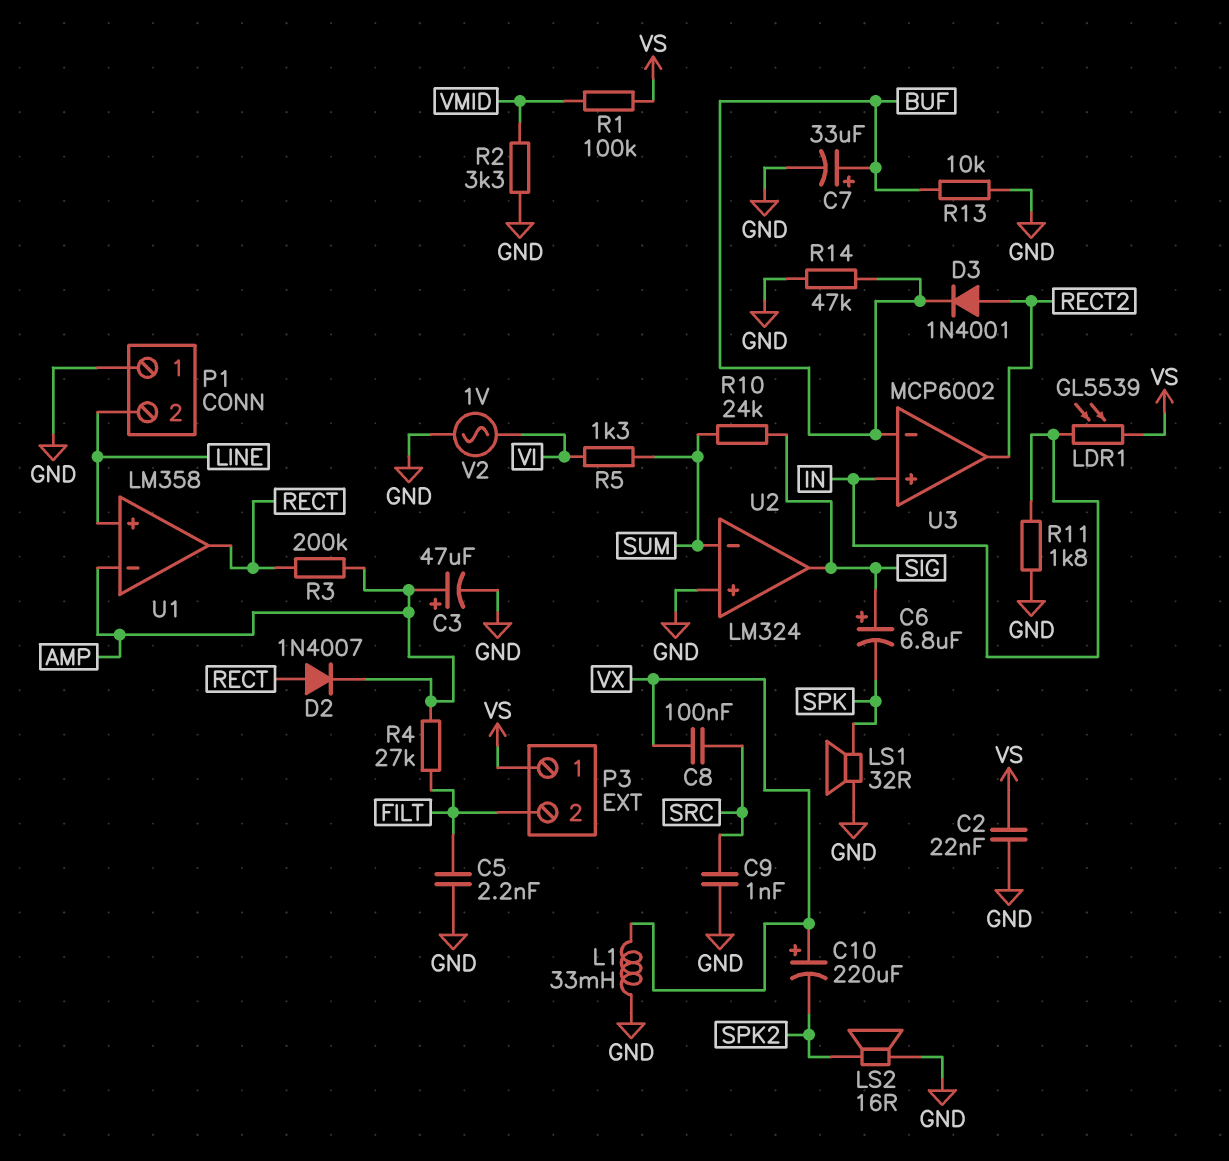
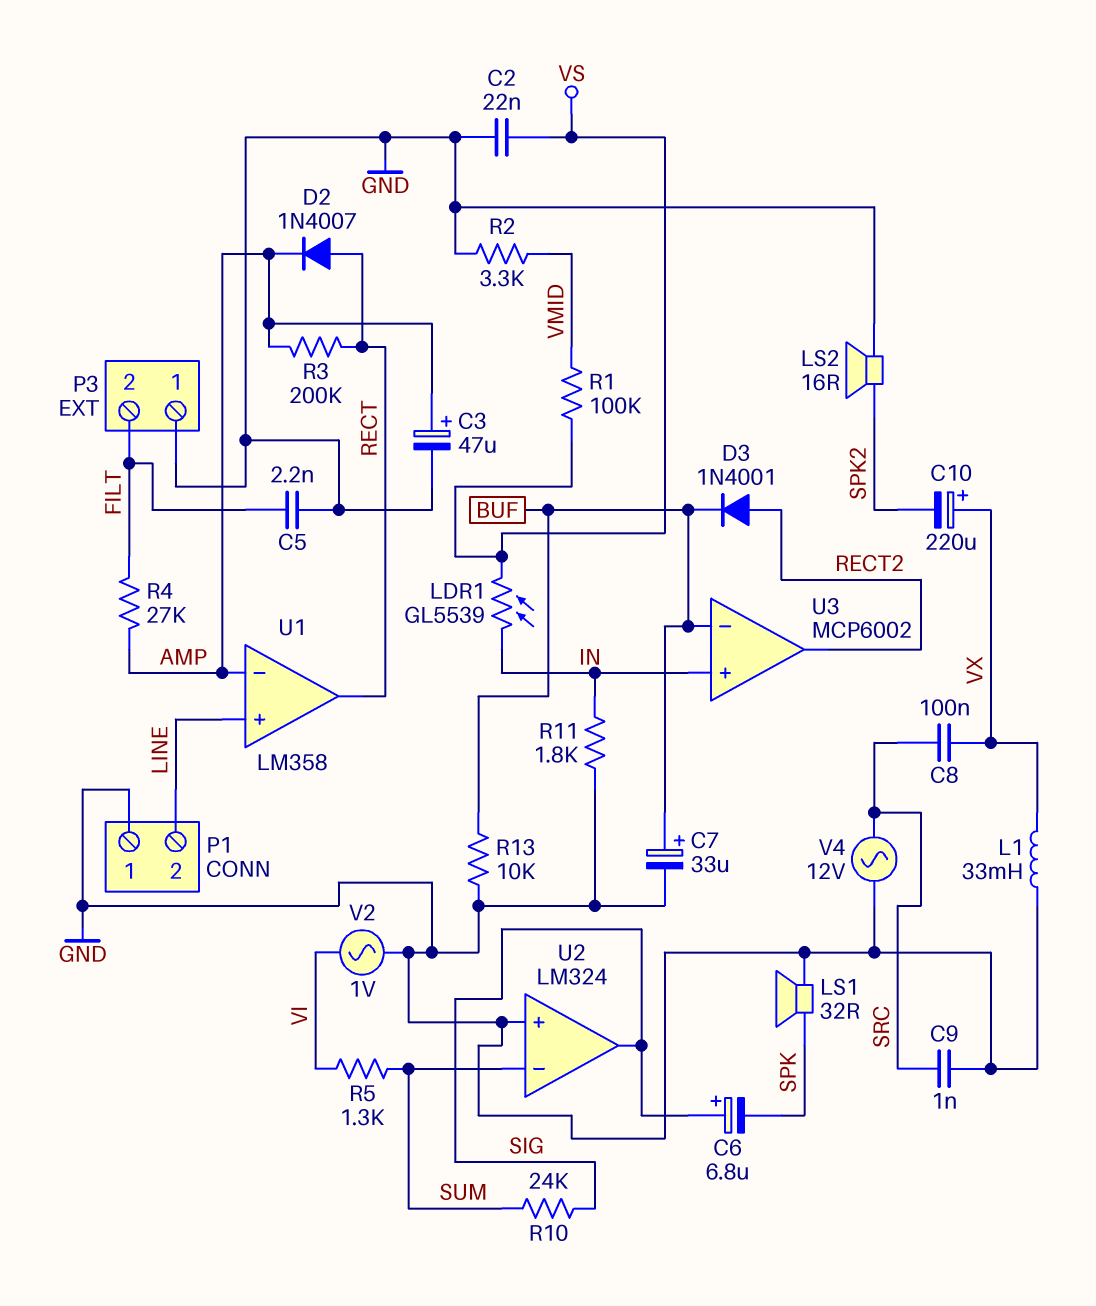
P3 pin 1: VS -> GND
R14: 47k (BUF, GND) -> none
V4: none -> AC 12V (GND, SRC)

